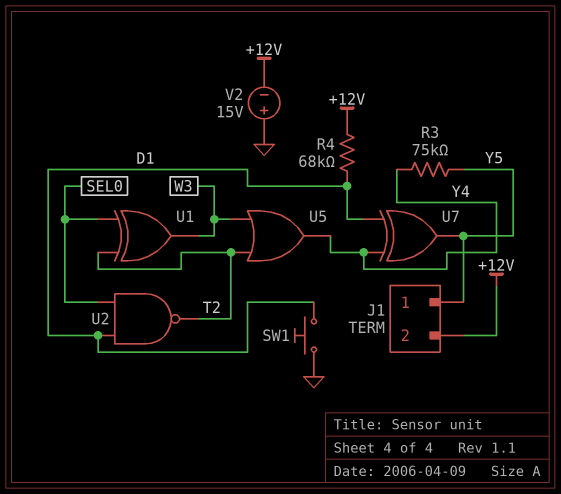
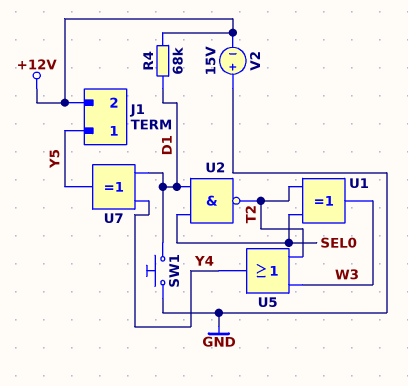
R3: 75k (Y4, Y5) -> none

